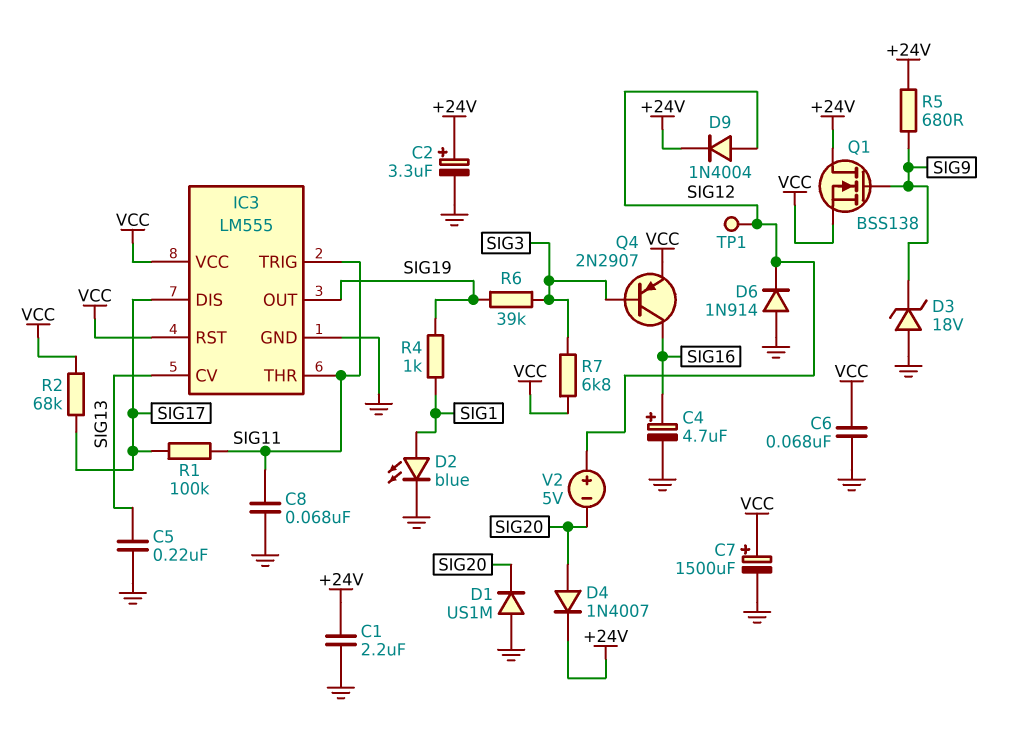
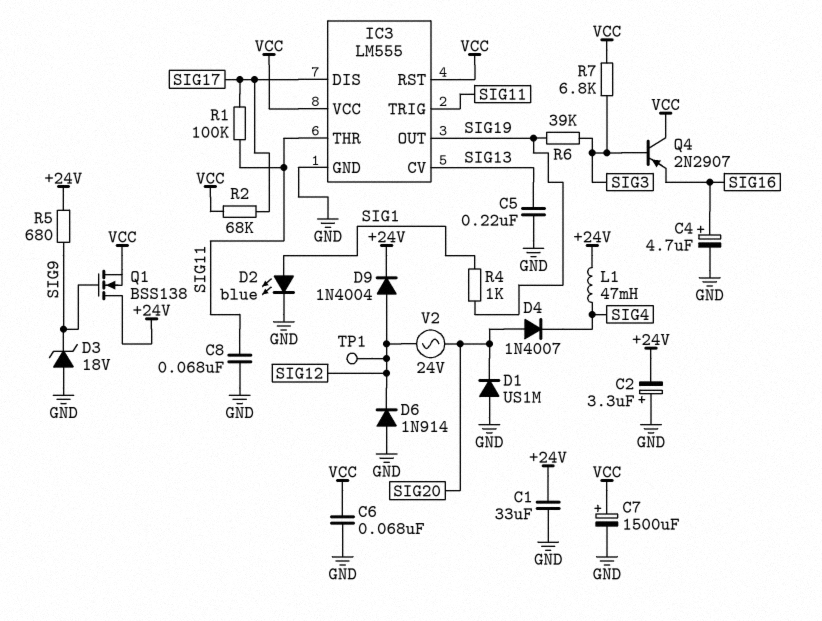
C1: 2.2uF (+24V, GND) -> 33uF (+24V, GND)
C2: 3.3uF (plus +24V, minus GND) -> 3.3uF (plus GND, minus +24V)
D4: diode 1N4007 (A SIG20, K +24V) -> diode 1N4007 (A SIG20, K SIG4)
L1: none -> 47mH (+24V, SIG4)
Q4: PNP 2N2907 (B SIG3, C SIG16, E VCC) -> PNP 2N2907 (B SIG3, C VCC, E SIG16)
V2: 5V (plus SIG12, minus SIG20) -> AC 24V (SIG12, SIG20)

